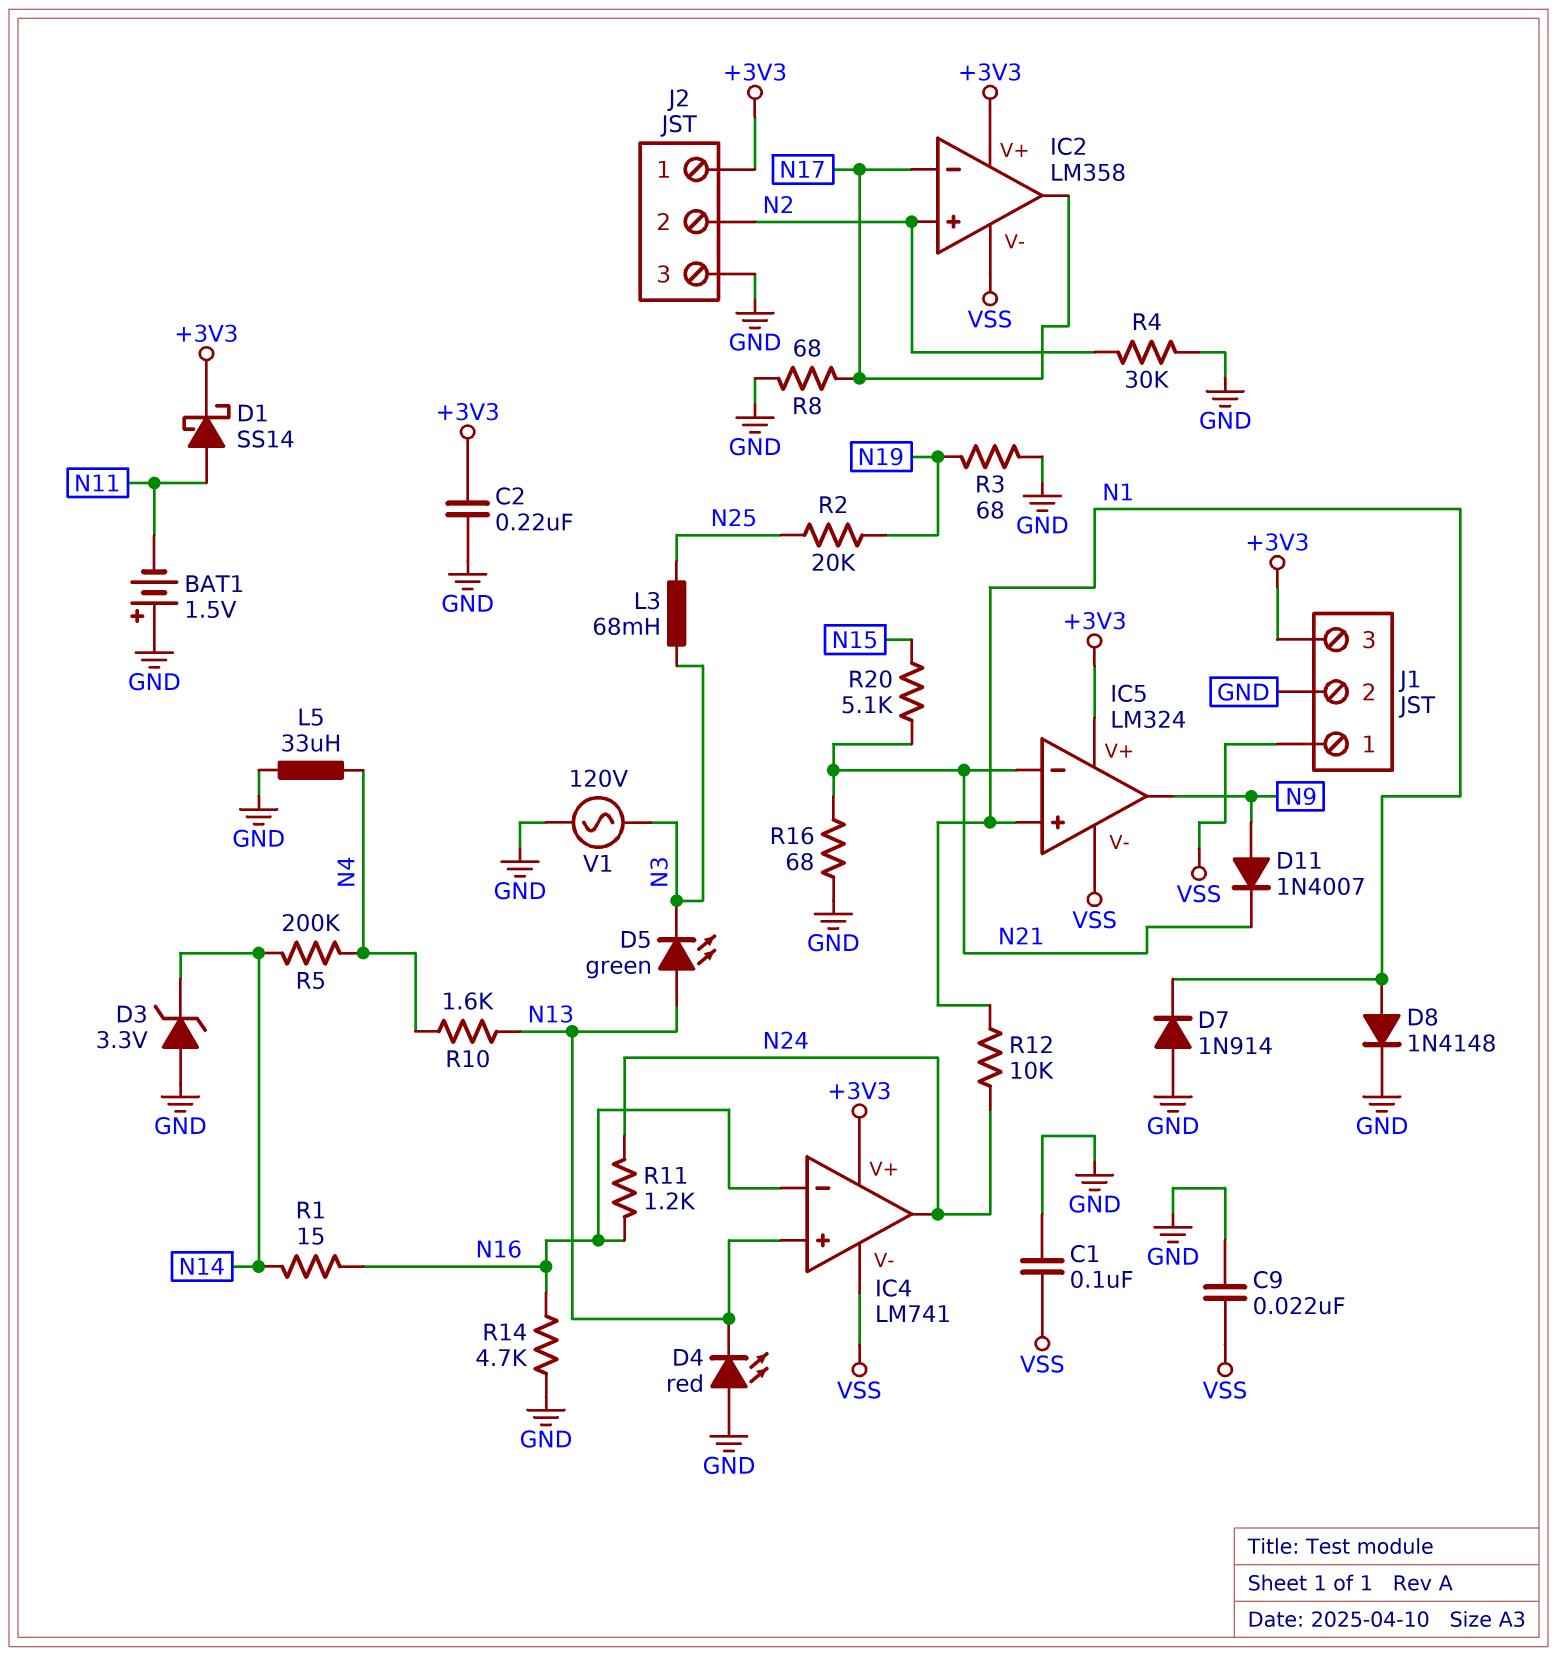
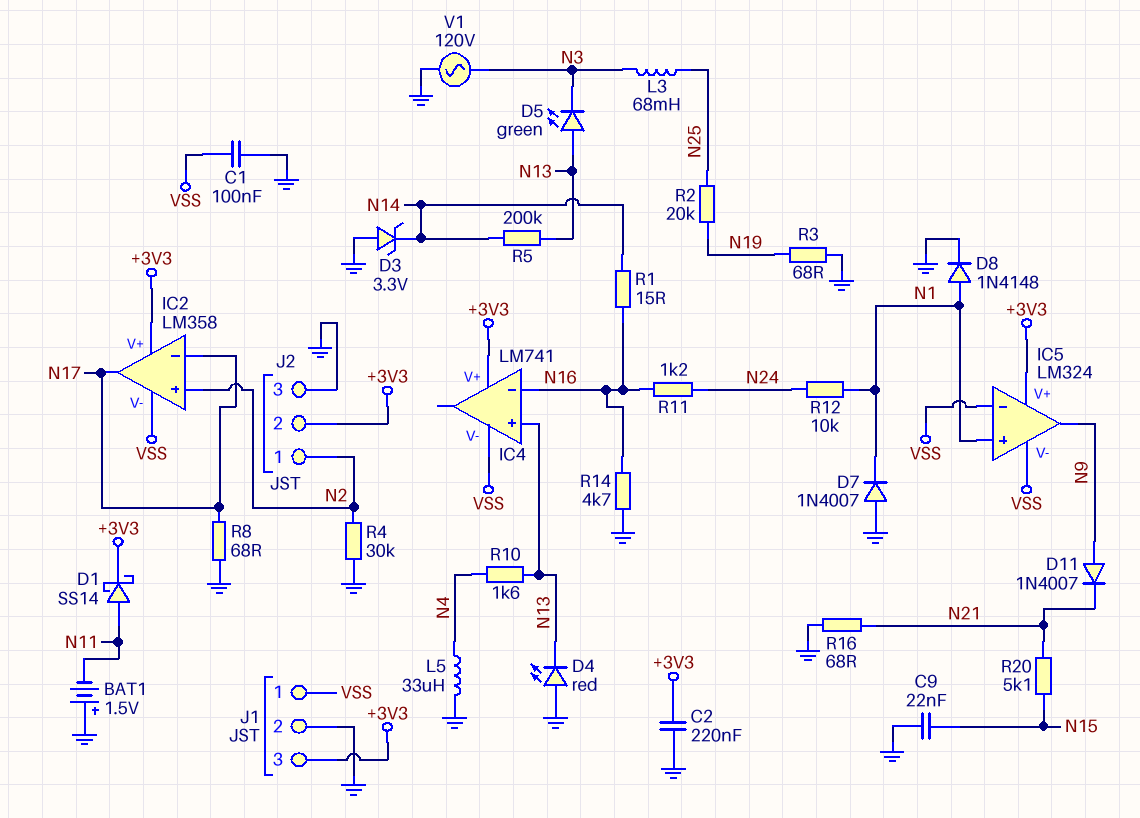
C9: 22nF (GND, VSS) -> 22nF (GND, N15)
D7: diode 1N914 (A GND, K N1) -> diode 1N4007 (A GND, K N1)
IC4 pin out: N24 -> none
IC5 pin in-: N21 -> VSS
J2 pin 1: +3V3 -> N2
J2 pin 2: N2 -> +3V3
R5: 200k (N4, N14) -> 200k (N13, N14)

